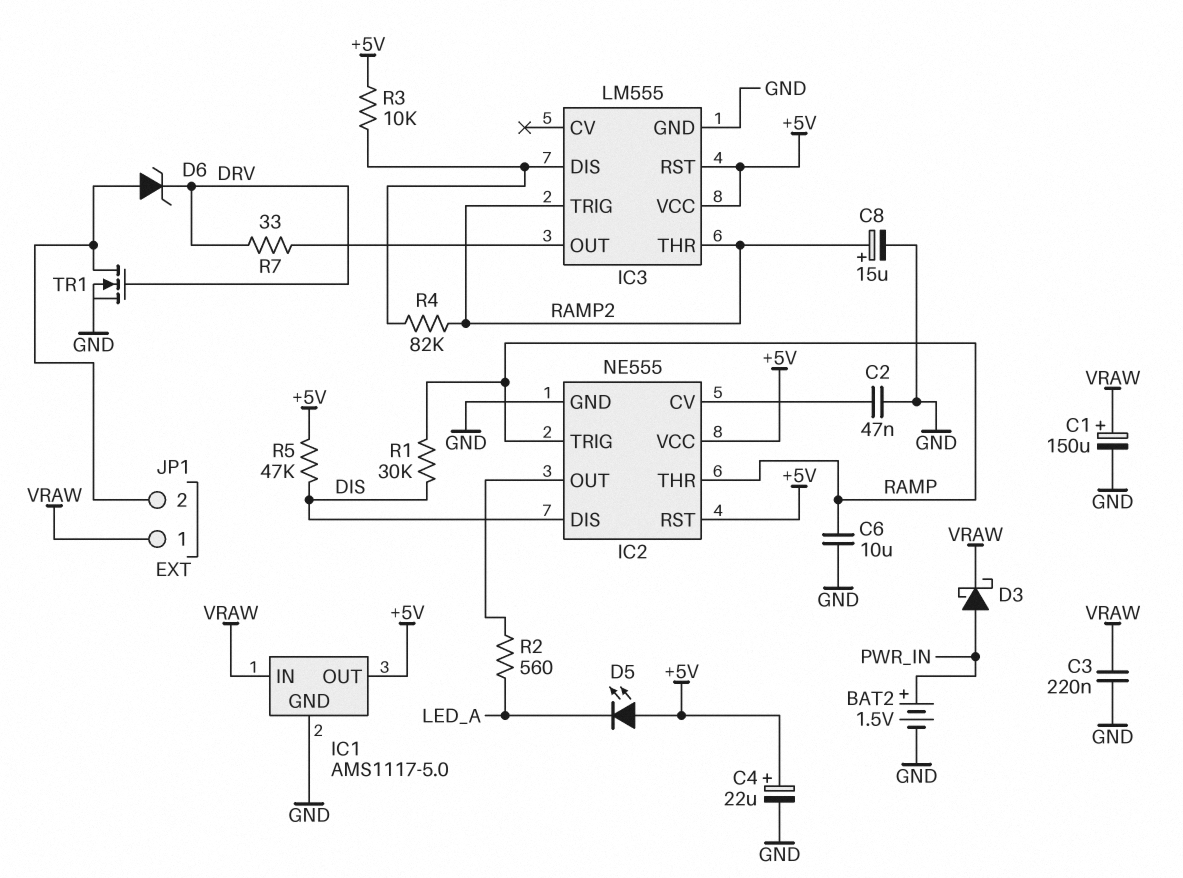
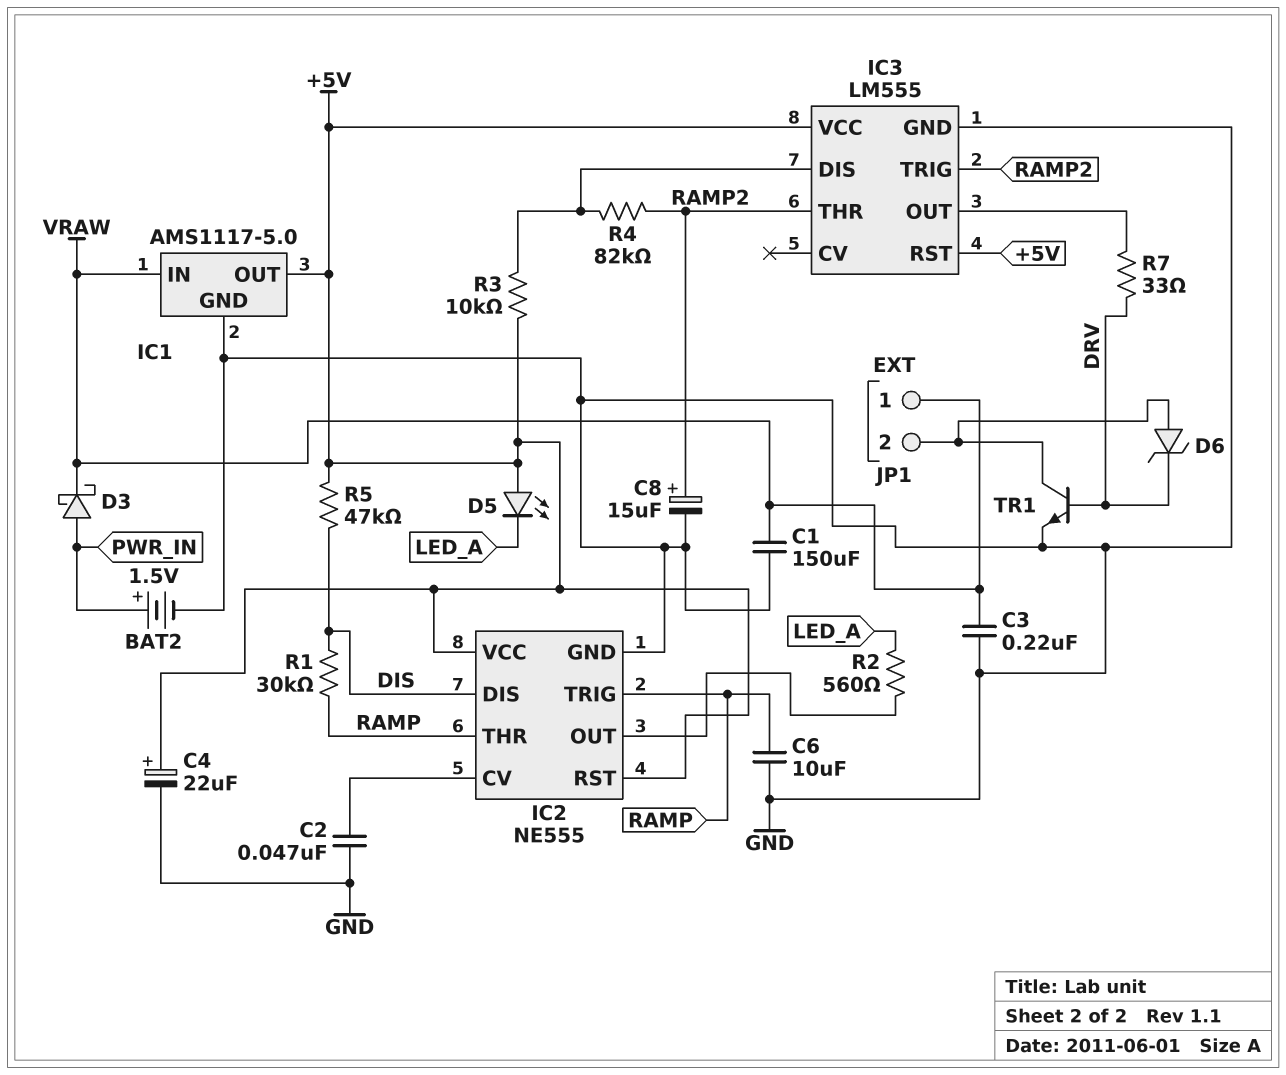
C1: 150uF (plus VRAW, minus GND) -> 150uF (GND, VRAW)
TR1: NMOS (G DRV, D JP1/2, S GND) -> NPN (B DRV, C JP1/2, E GND)

